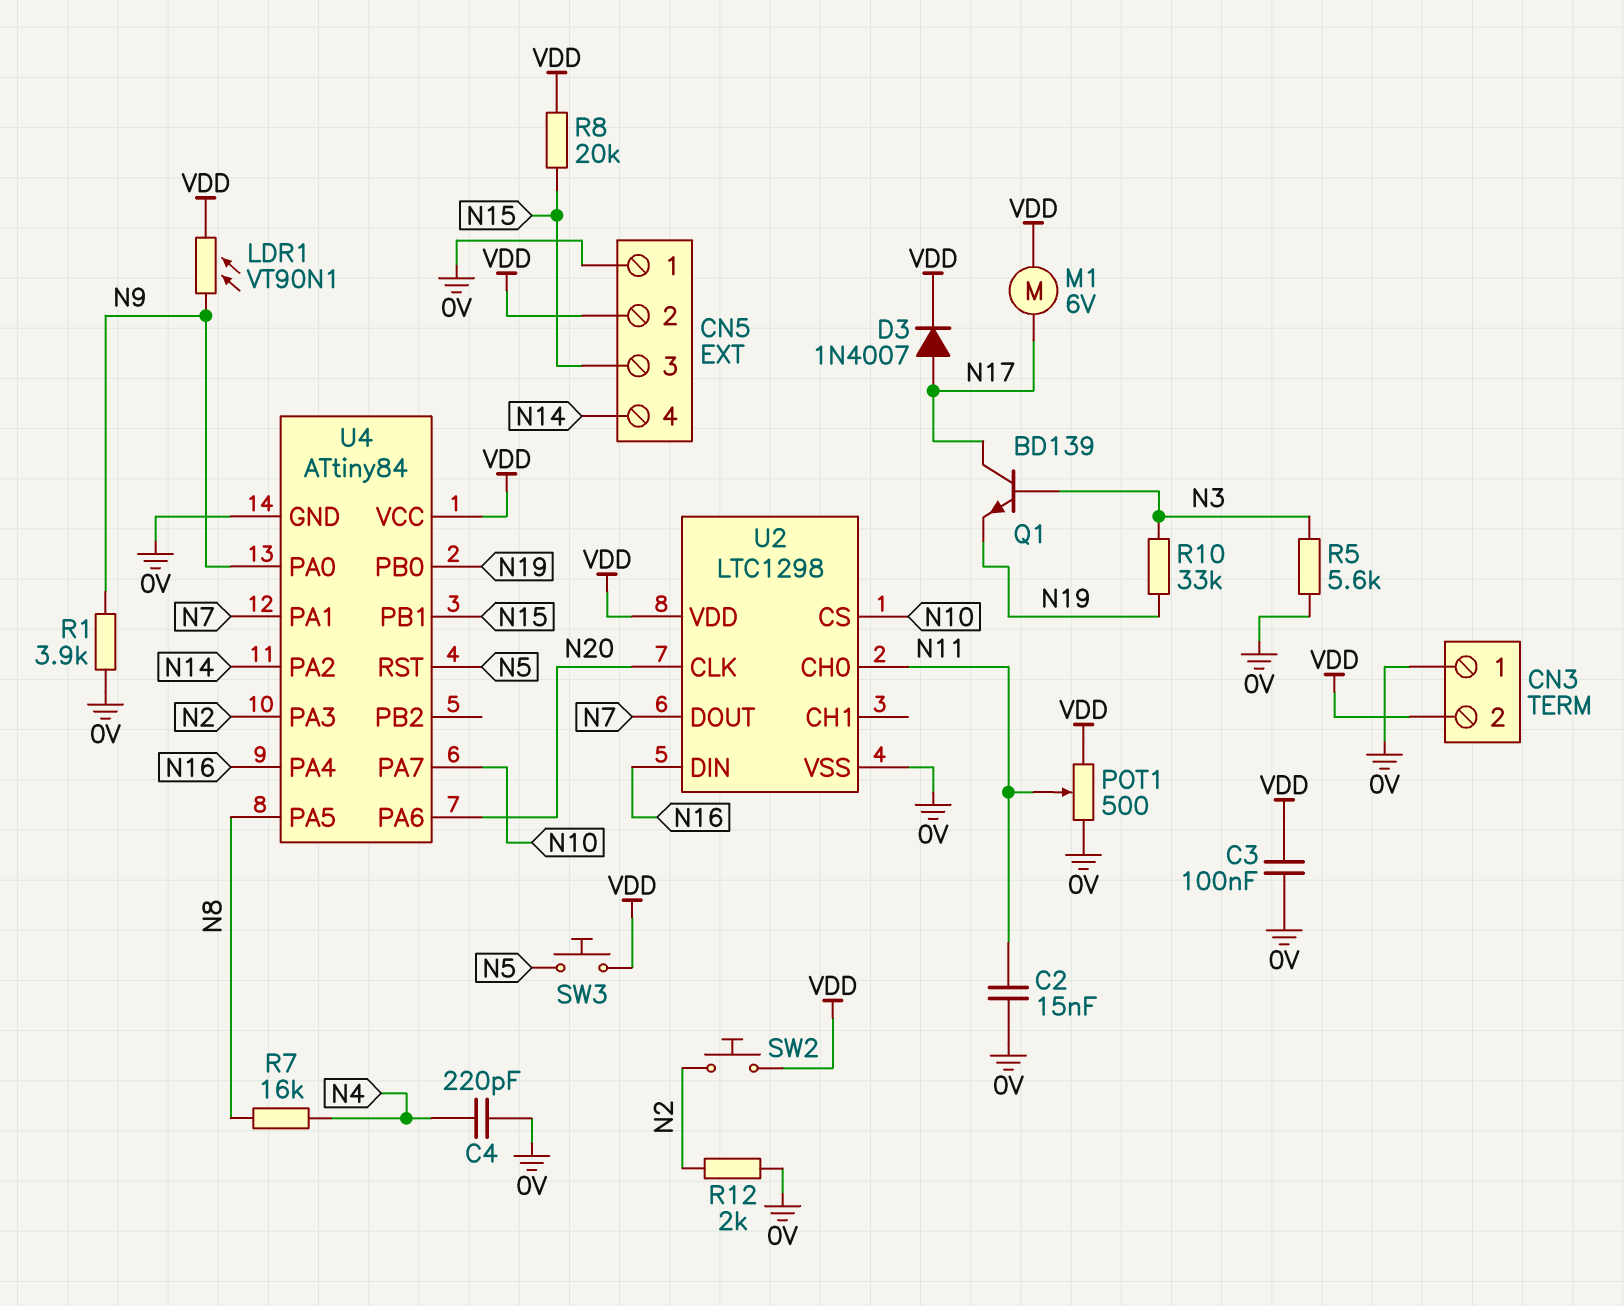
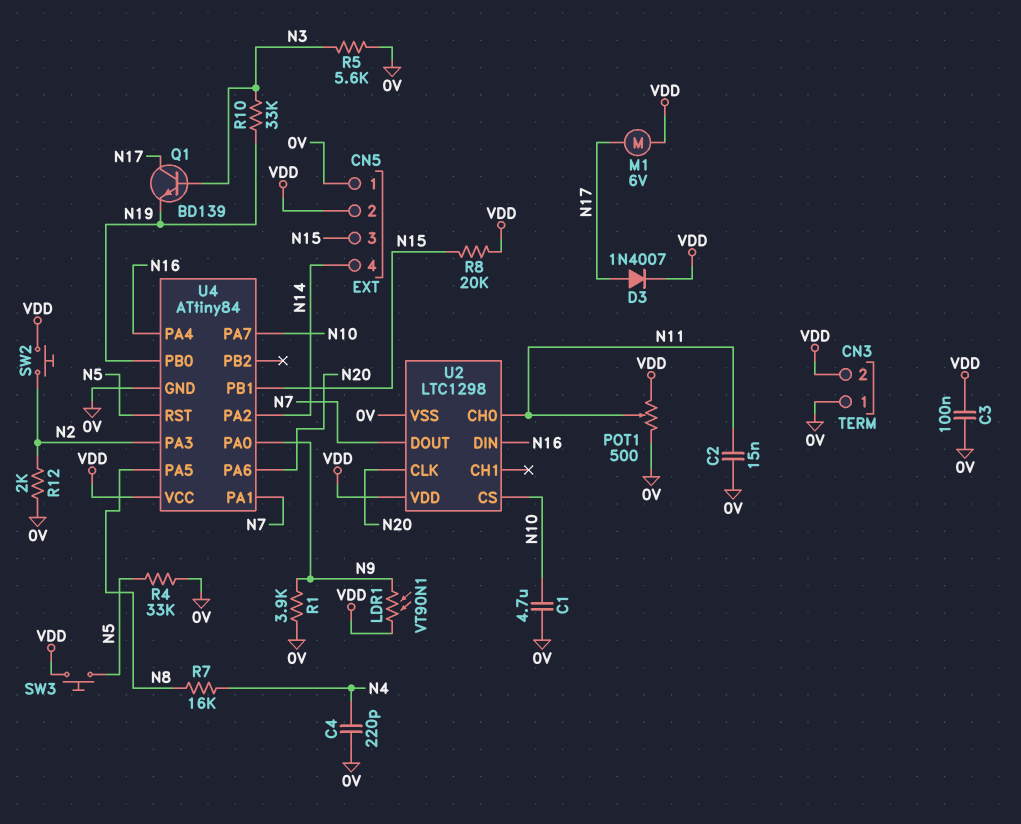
C1: none -> 4.7uF (0V, N10)
R4: none -> 33k (0V, N5)

